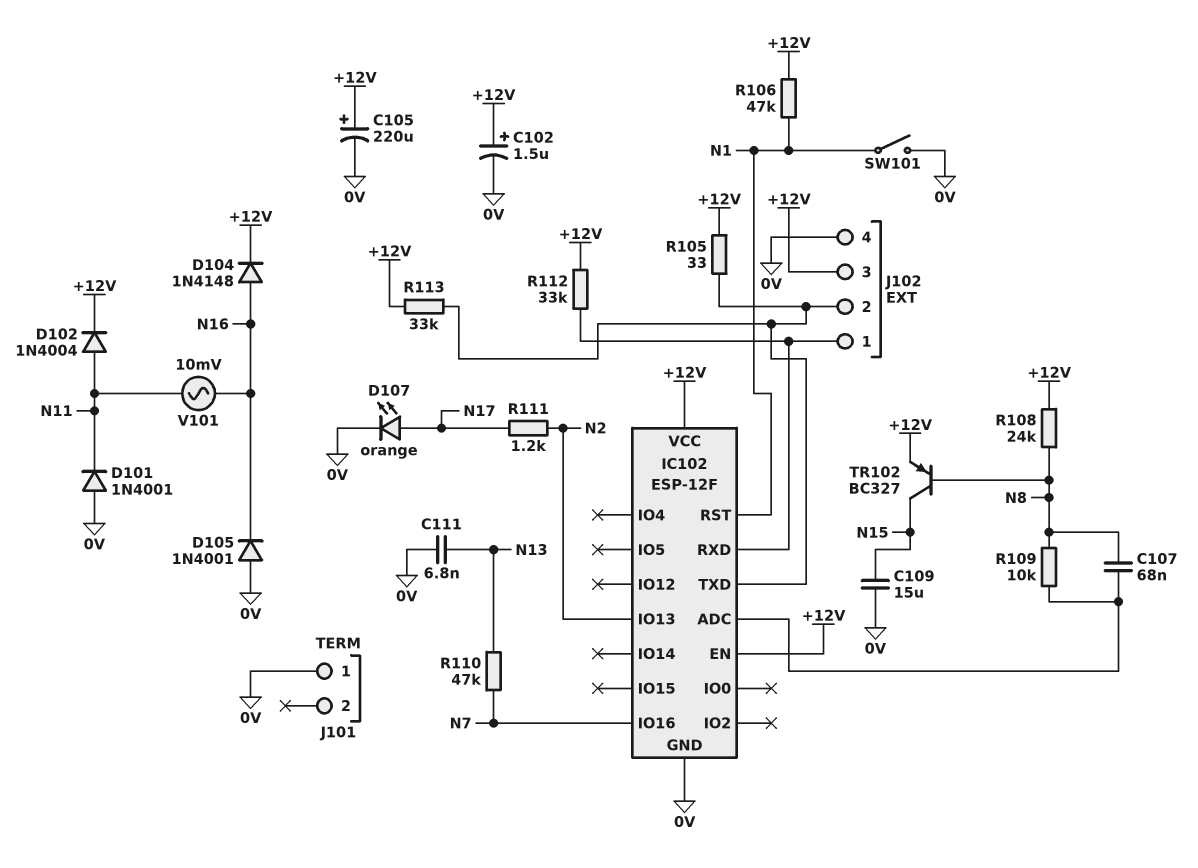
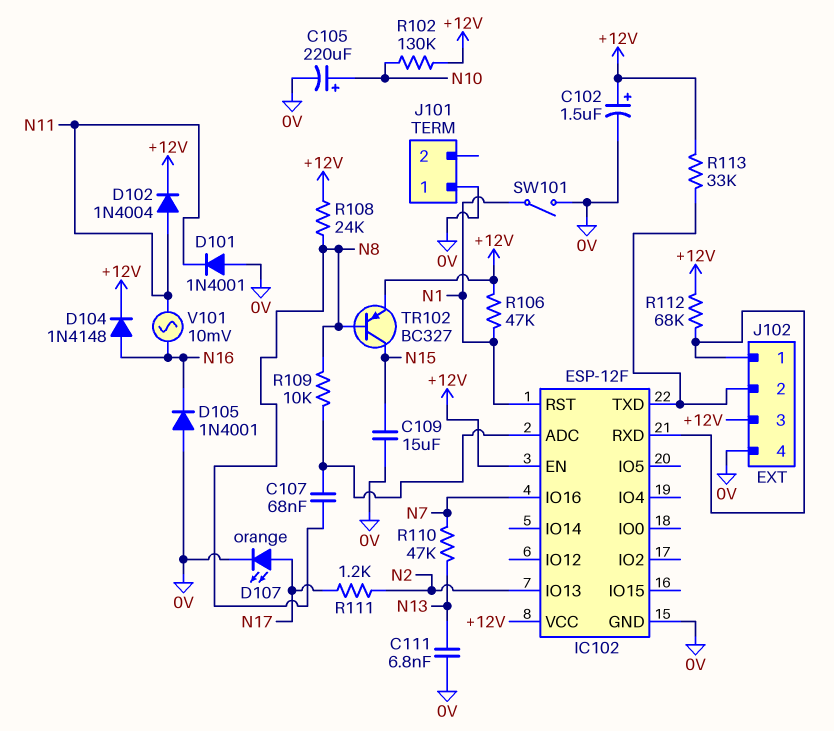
C105: 220uF (plus +12V, minus 0V) -> 220uF (plus N10, minus 0V)
R102: none -> 130k (+12V, N10)
R105: 33 (+12V, IC102/TXD) -> none
R112: 33k (+12V, IC102/RXD) -> 68k (+12V, IC102/RXD)

